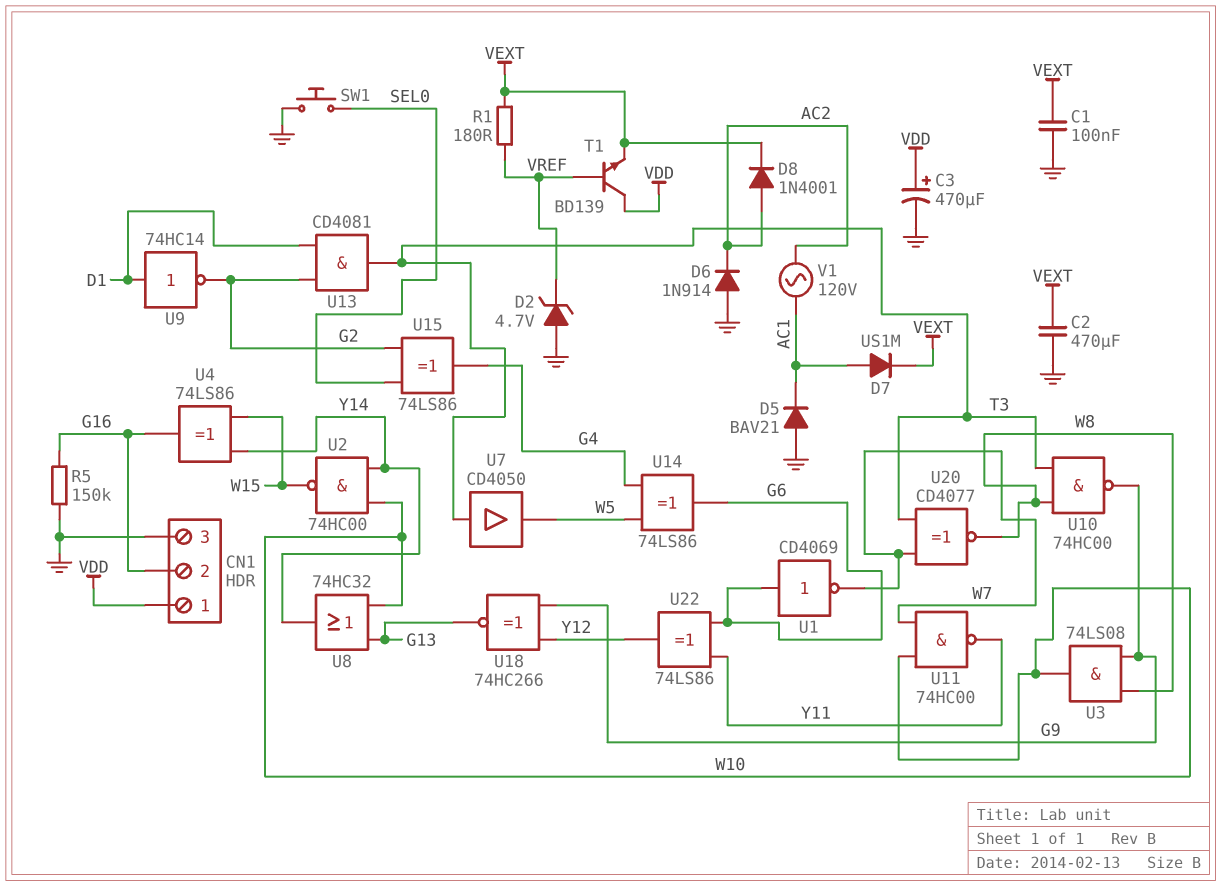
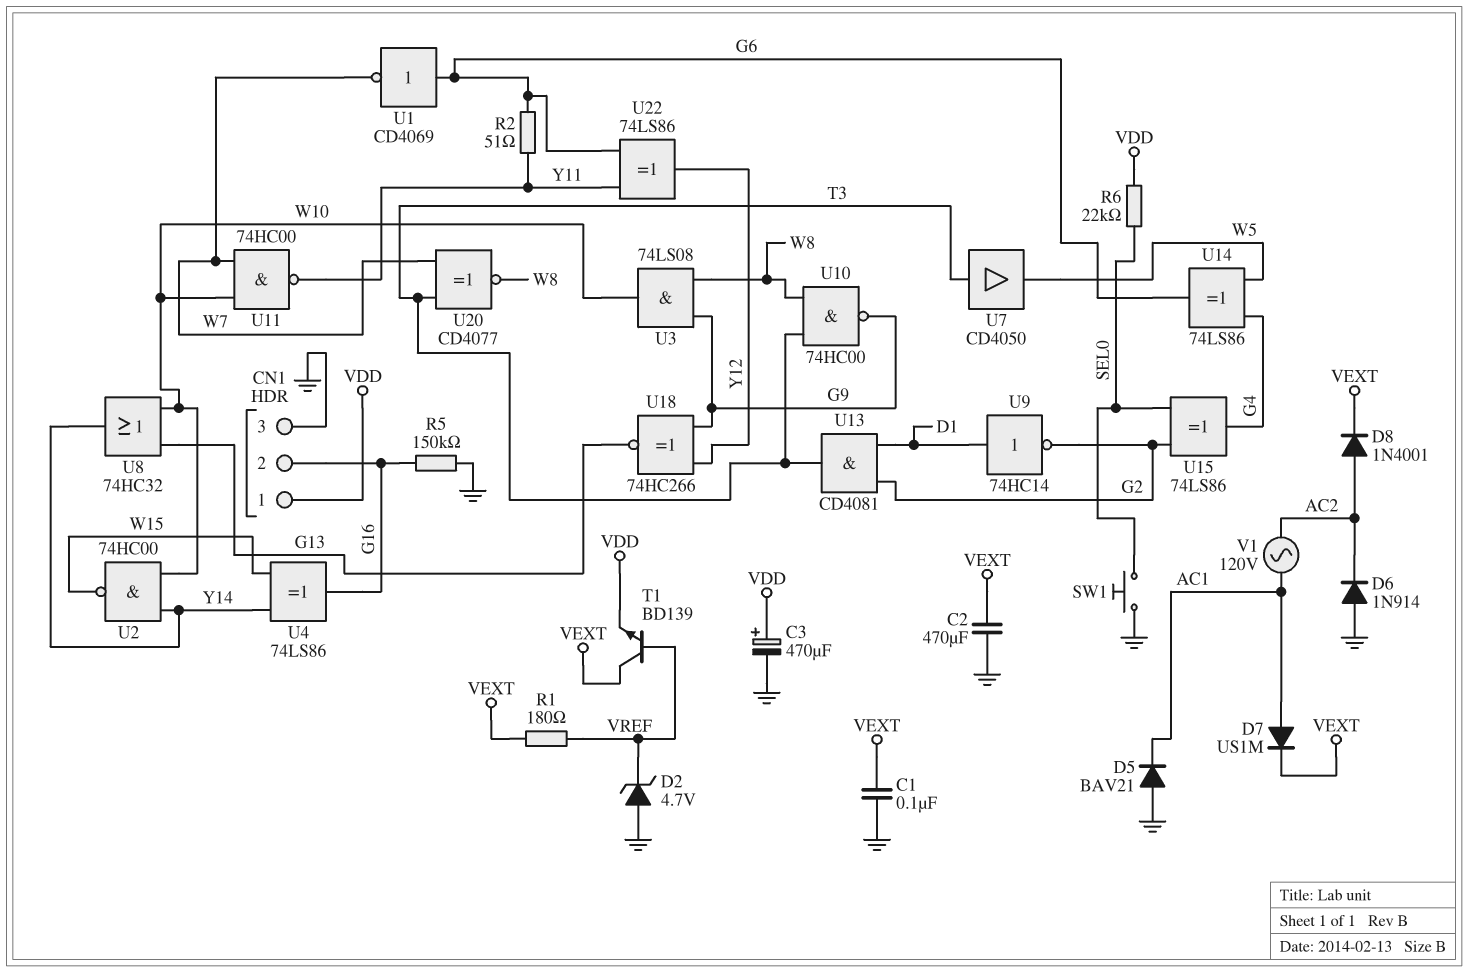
R2: none -> 51 (G6, Y11)
R6: none -> 22k (SEL0, VDD)
T1: NPN BD139 (B VREF, C VDD, E VEXT) -> NPN BD139 (B VREF, C VEXT, E VDD)

